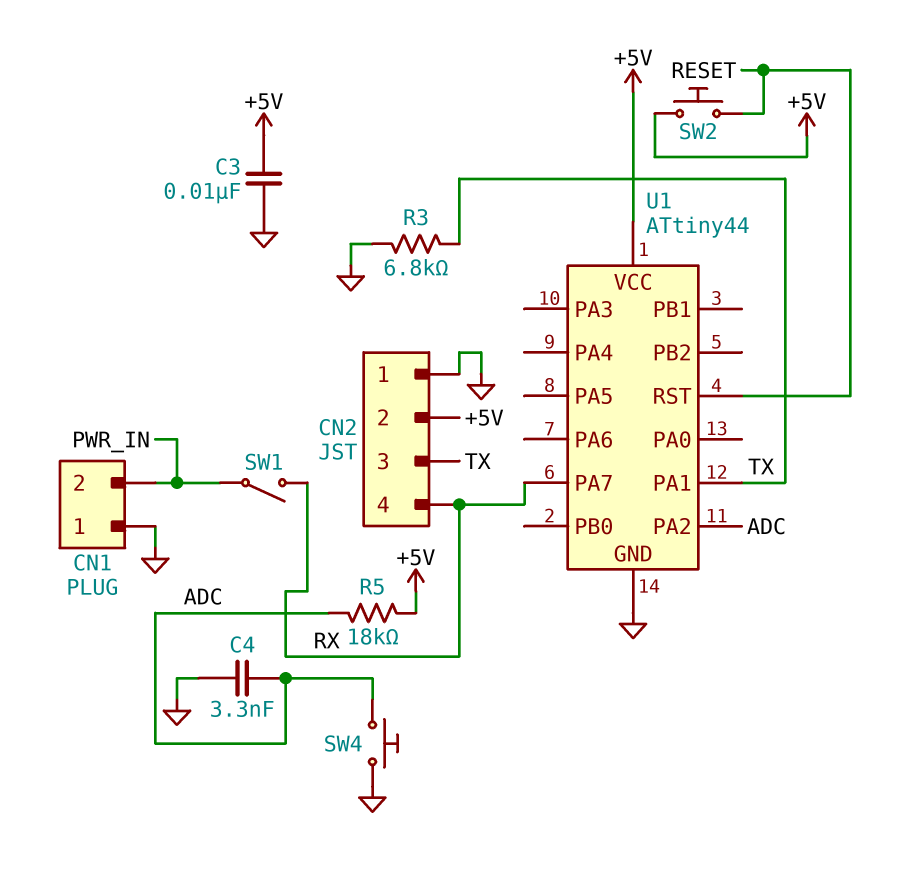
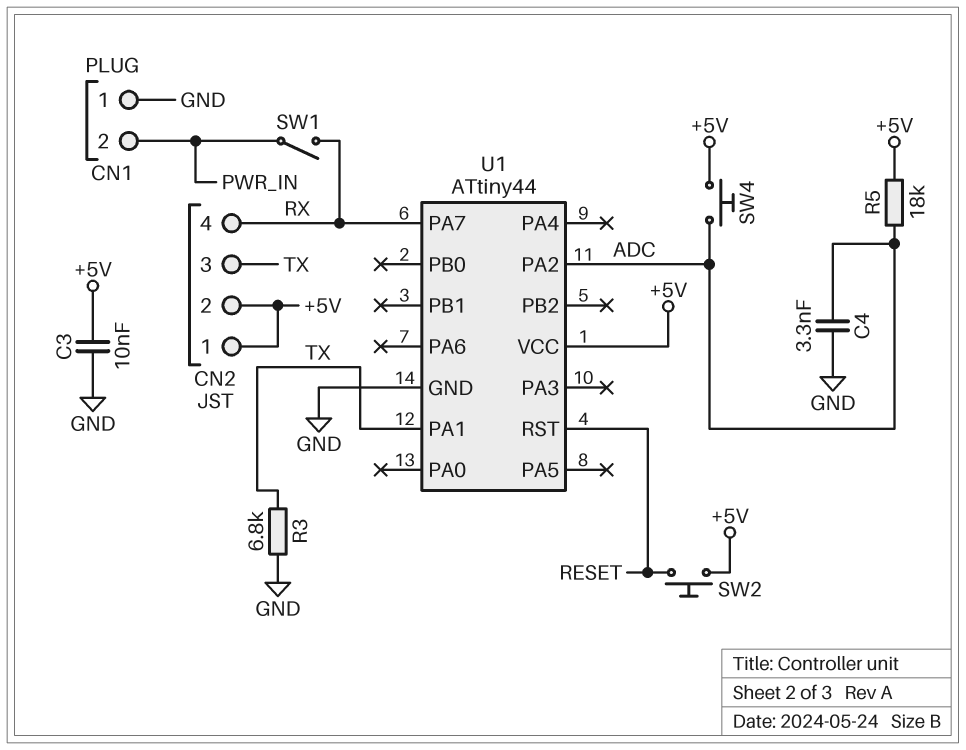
CN2 pin 1: GND -> +5V
SW4: button (ADC, GND) -> button (+5V, ADC)

